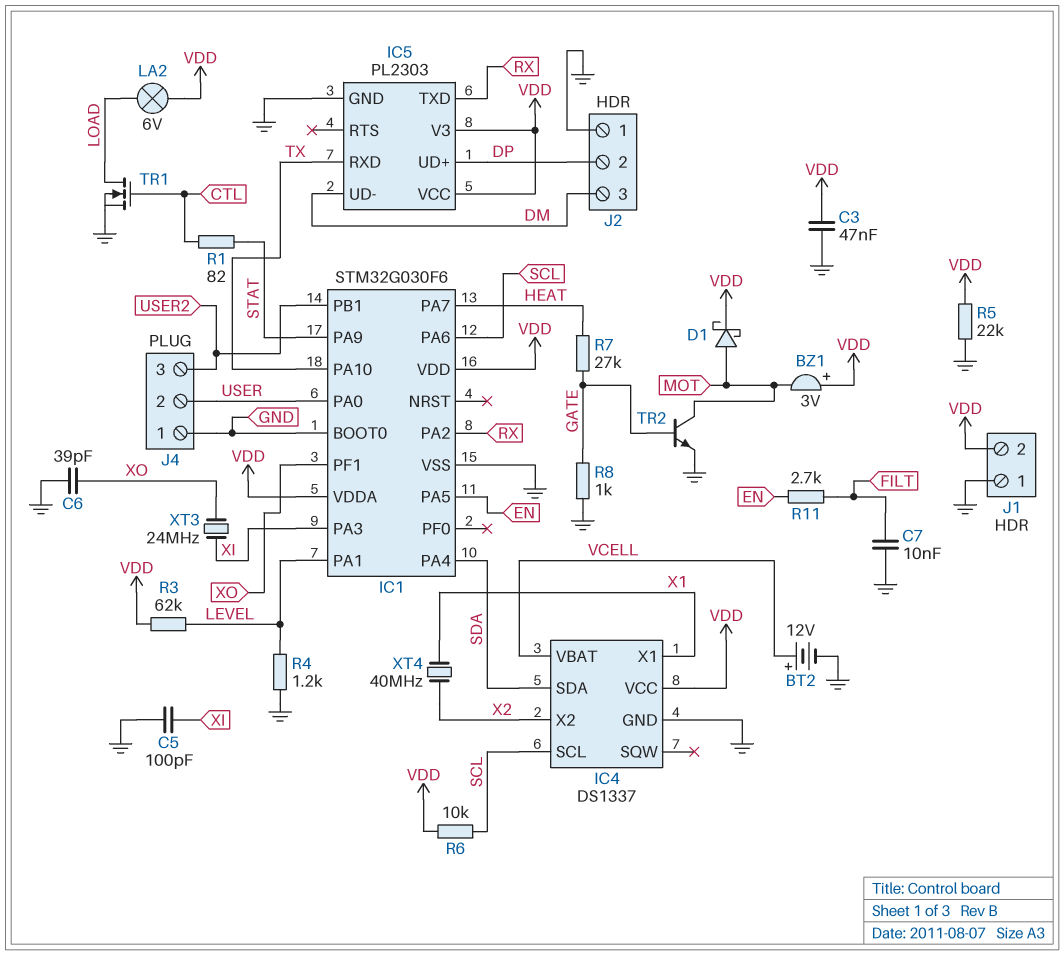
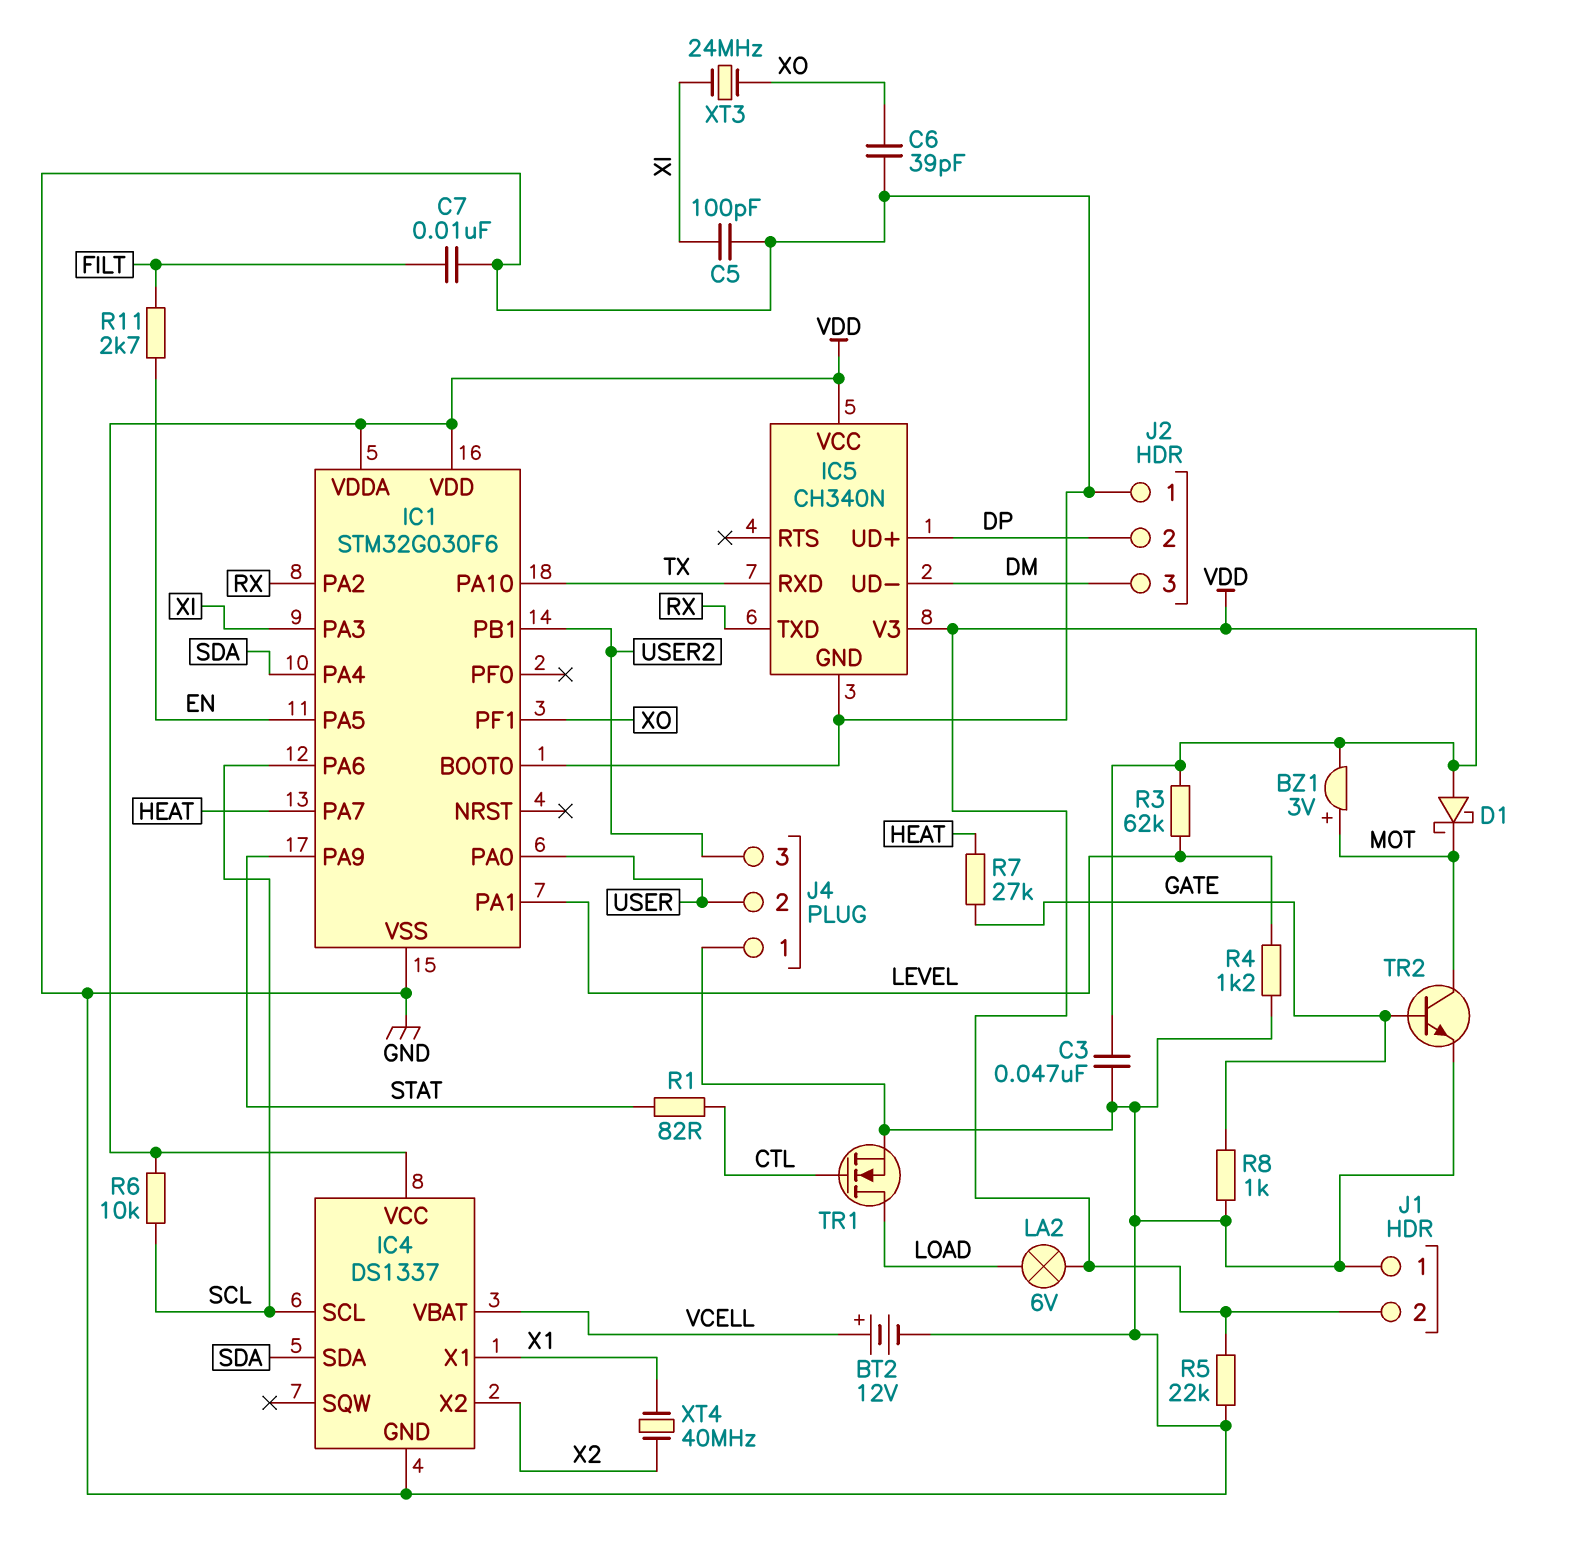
BZ1: buzzer 3V (plus VDD, minus MOT) -> buzzer 3V (plus MOT, minus VDD)
D1: schottky (A MOT, K VDD) -> schottky (A VDD, K MOT)
IC5: PL2303 -> CH340N

